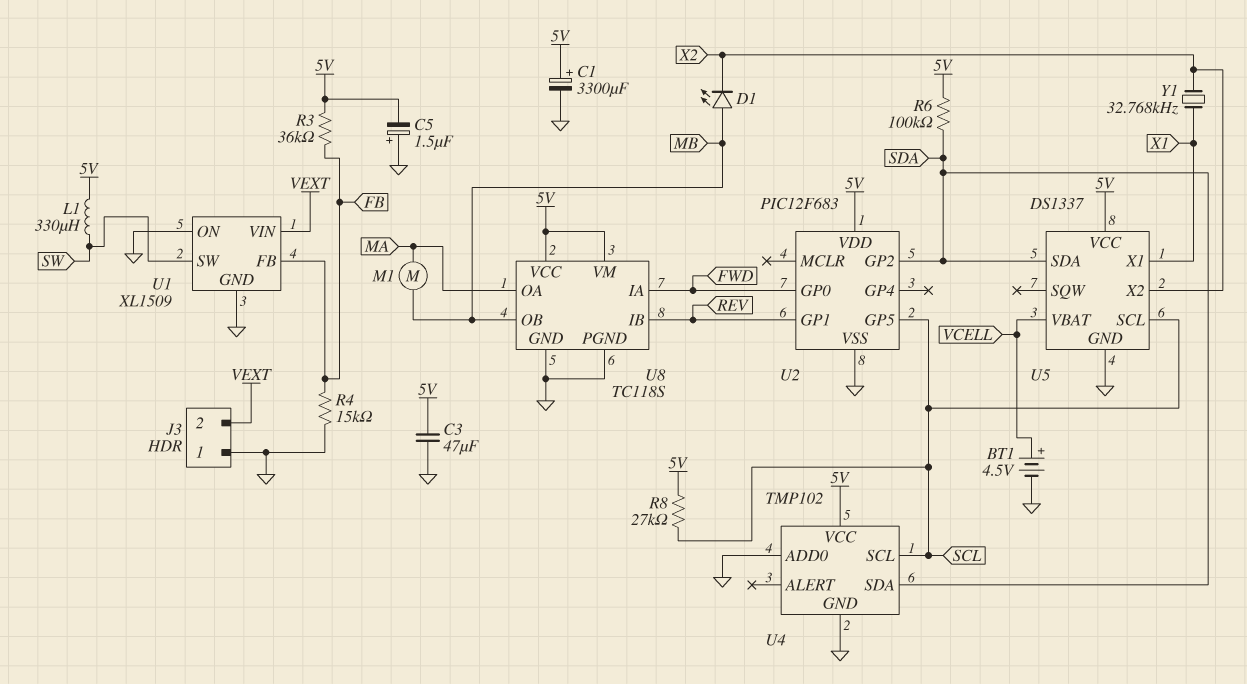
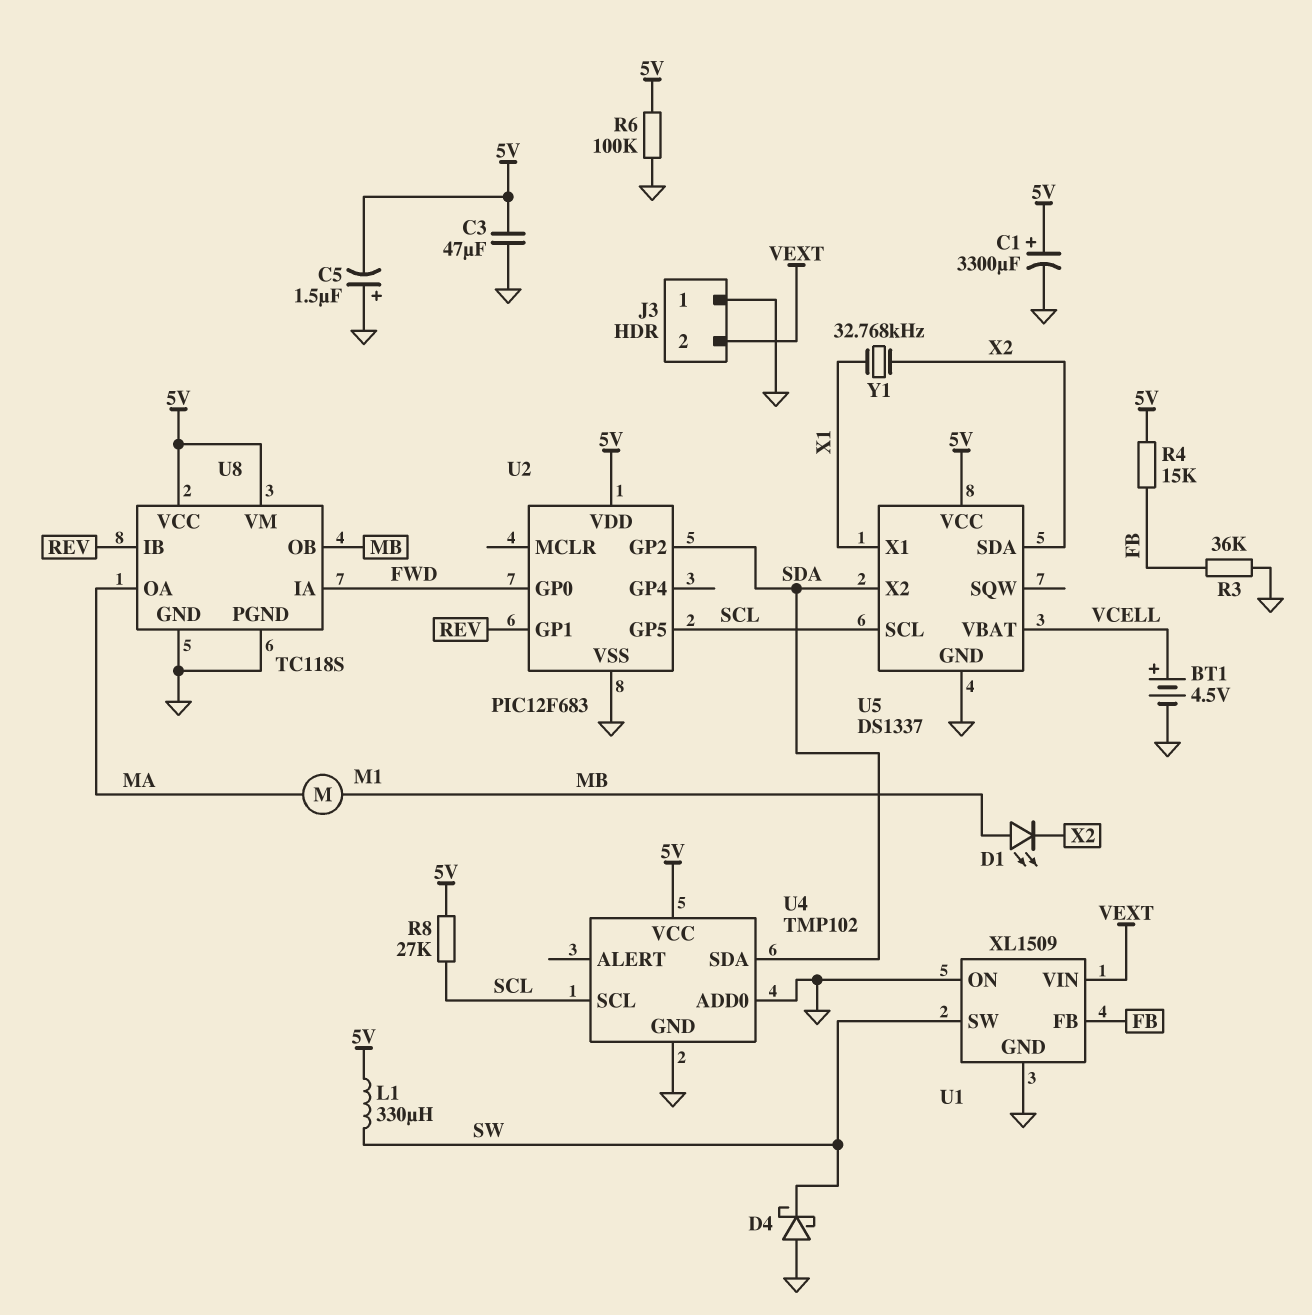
D4: none -> schottky (A GND, K SW)
R3: 36k (5V, FB) -> 36k (FB, GND)
R4: 15k (FB, GND) -> 15k (5V, FB)
R6: 100k (5V, SDA) -> 100k (5V, GND)
U5 pin SDA: SDA -> X2
U5 pin X2: X2 -> SDA

